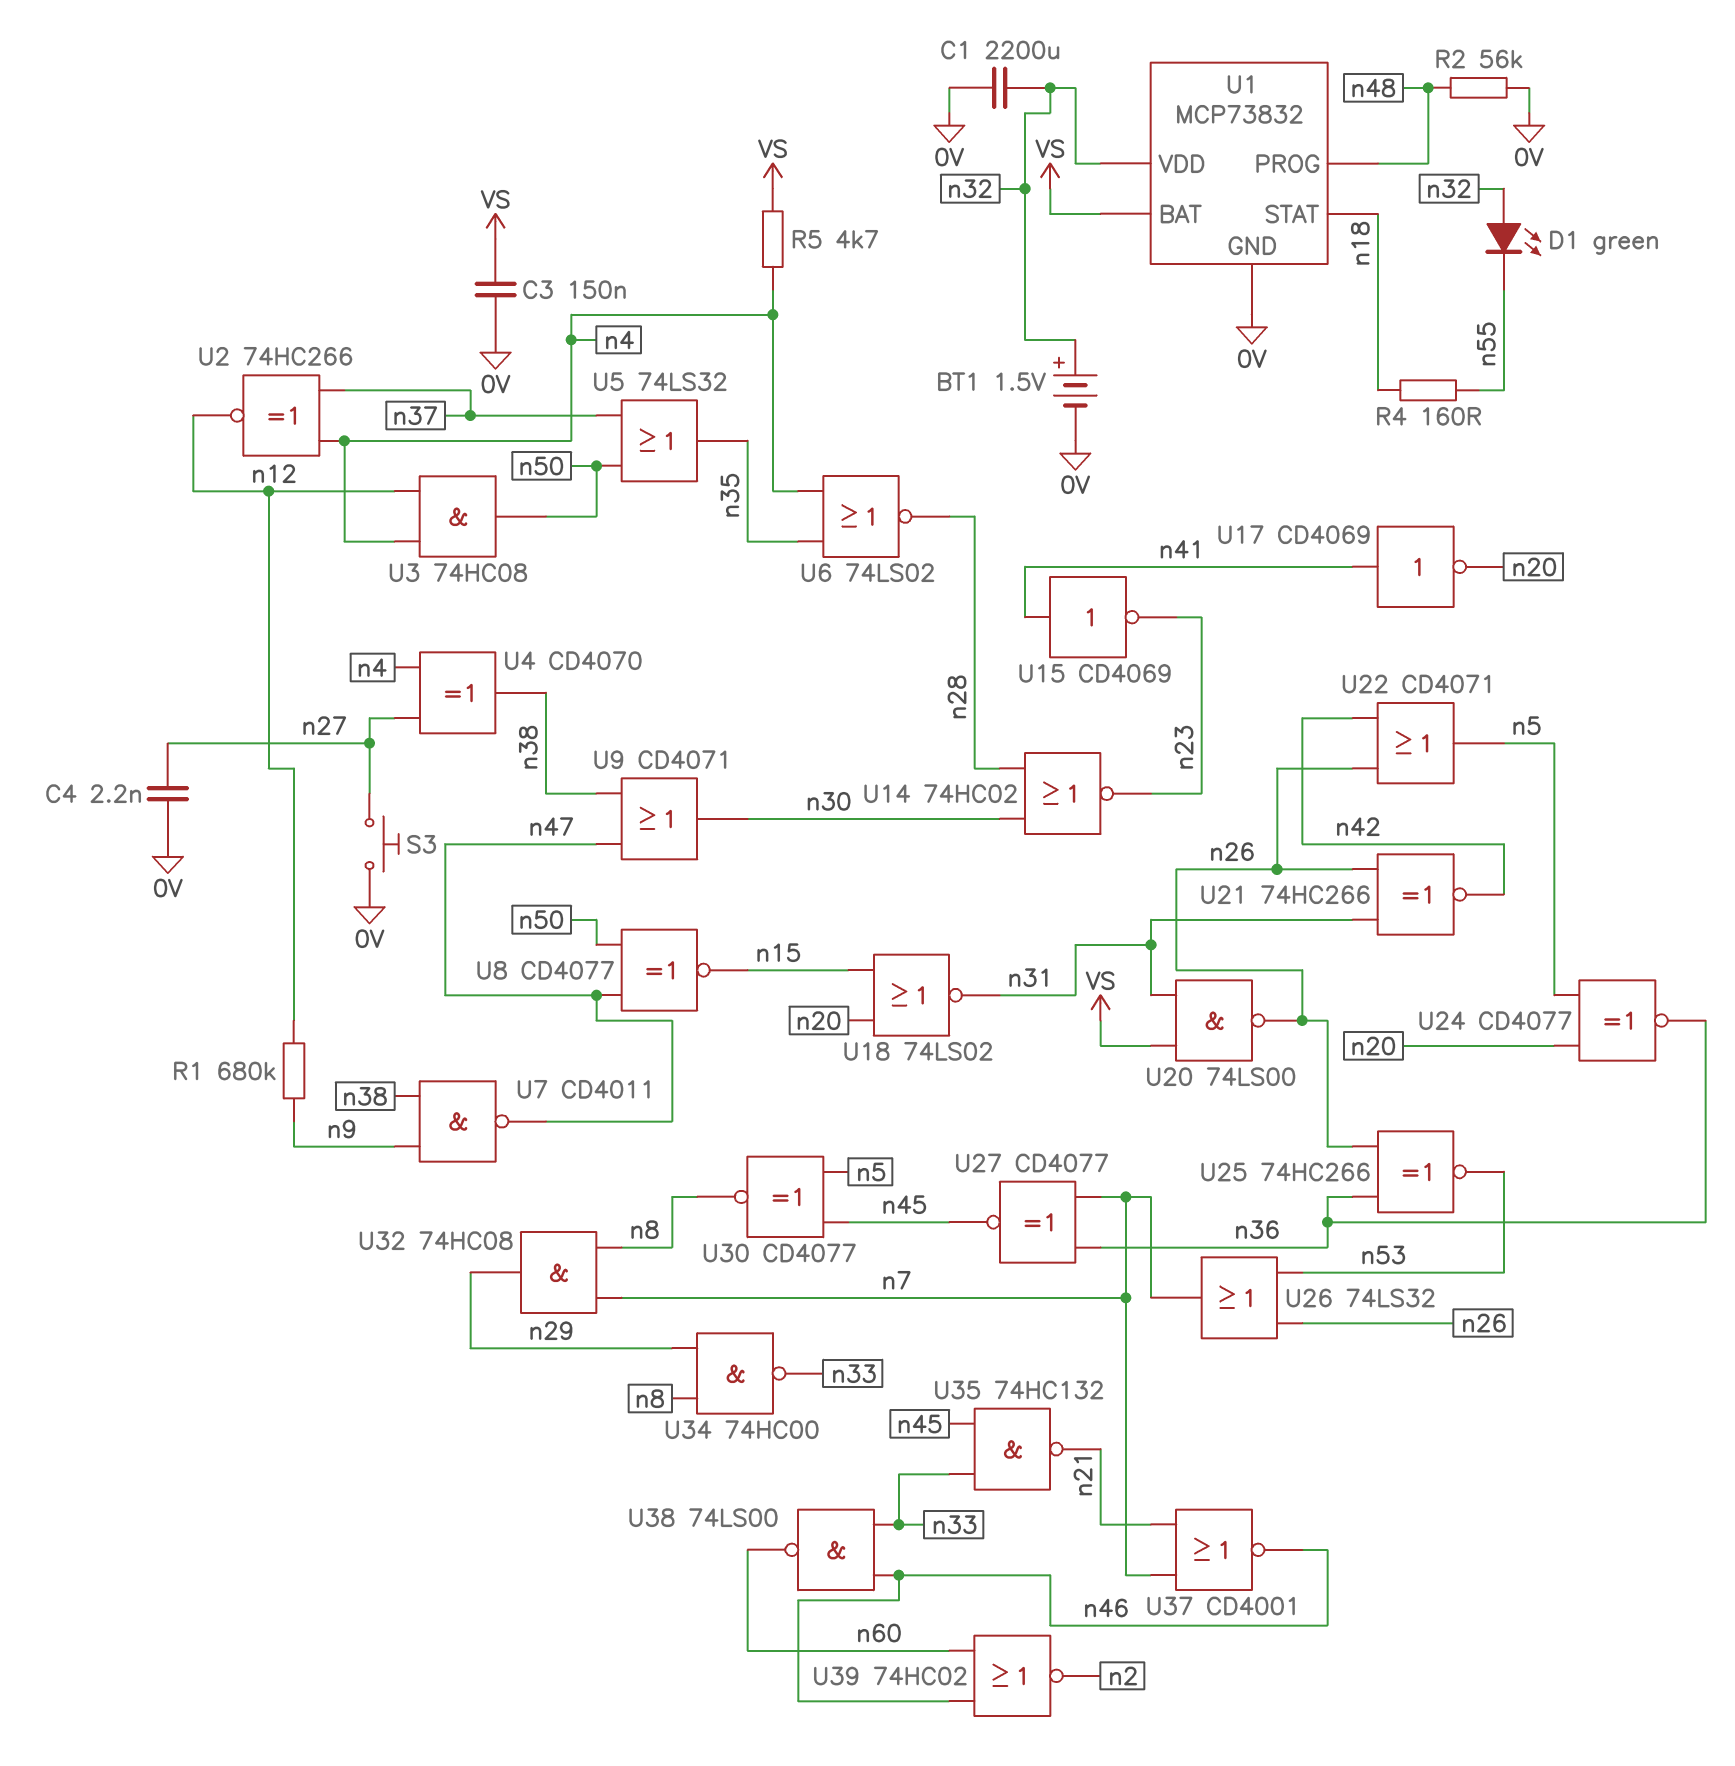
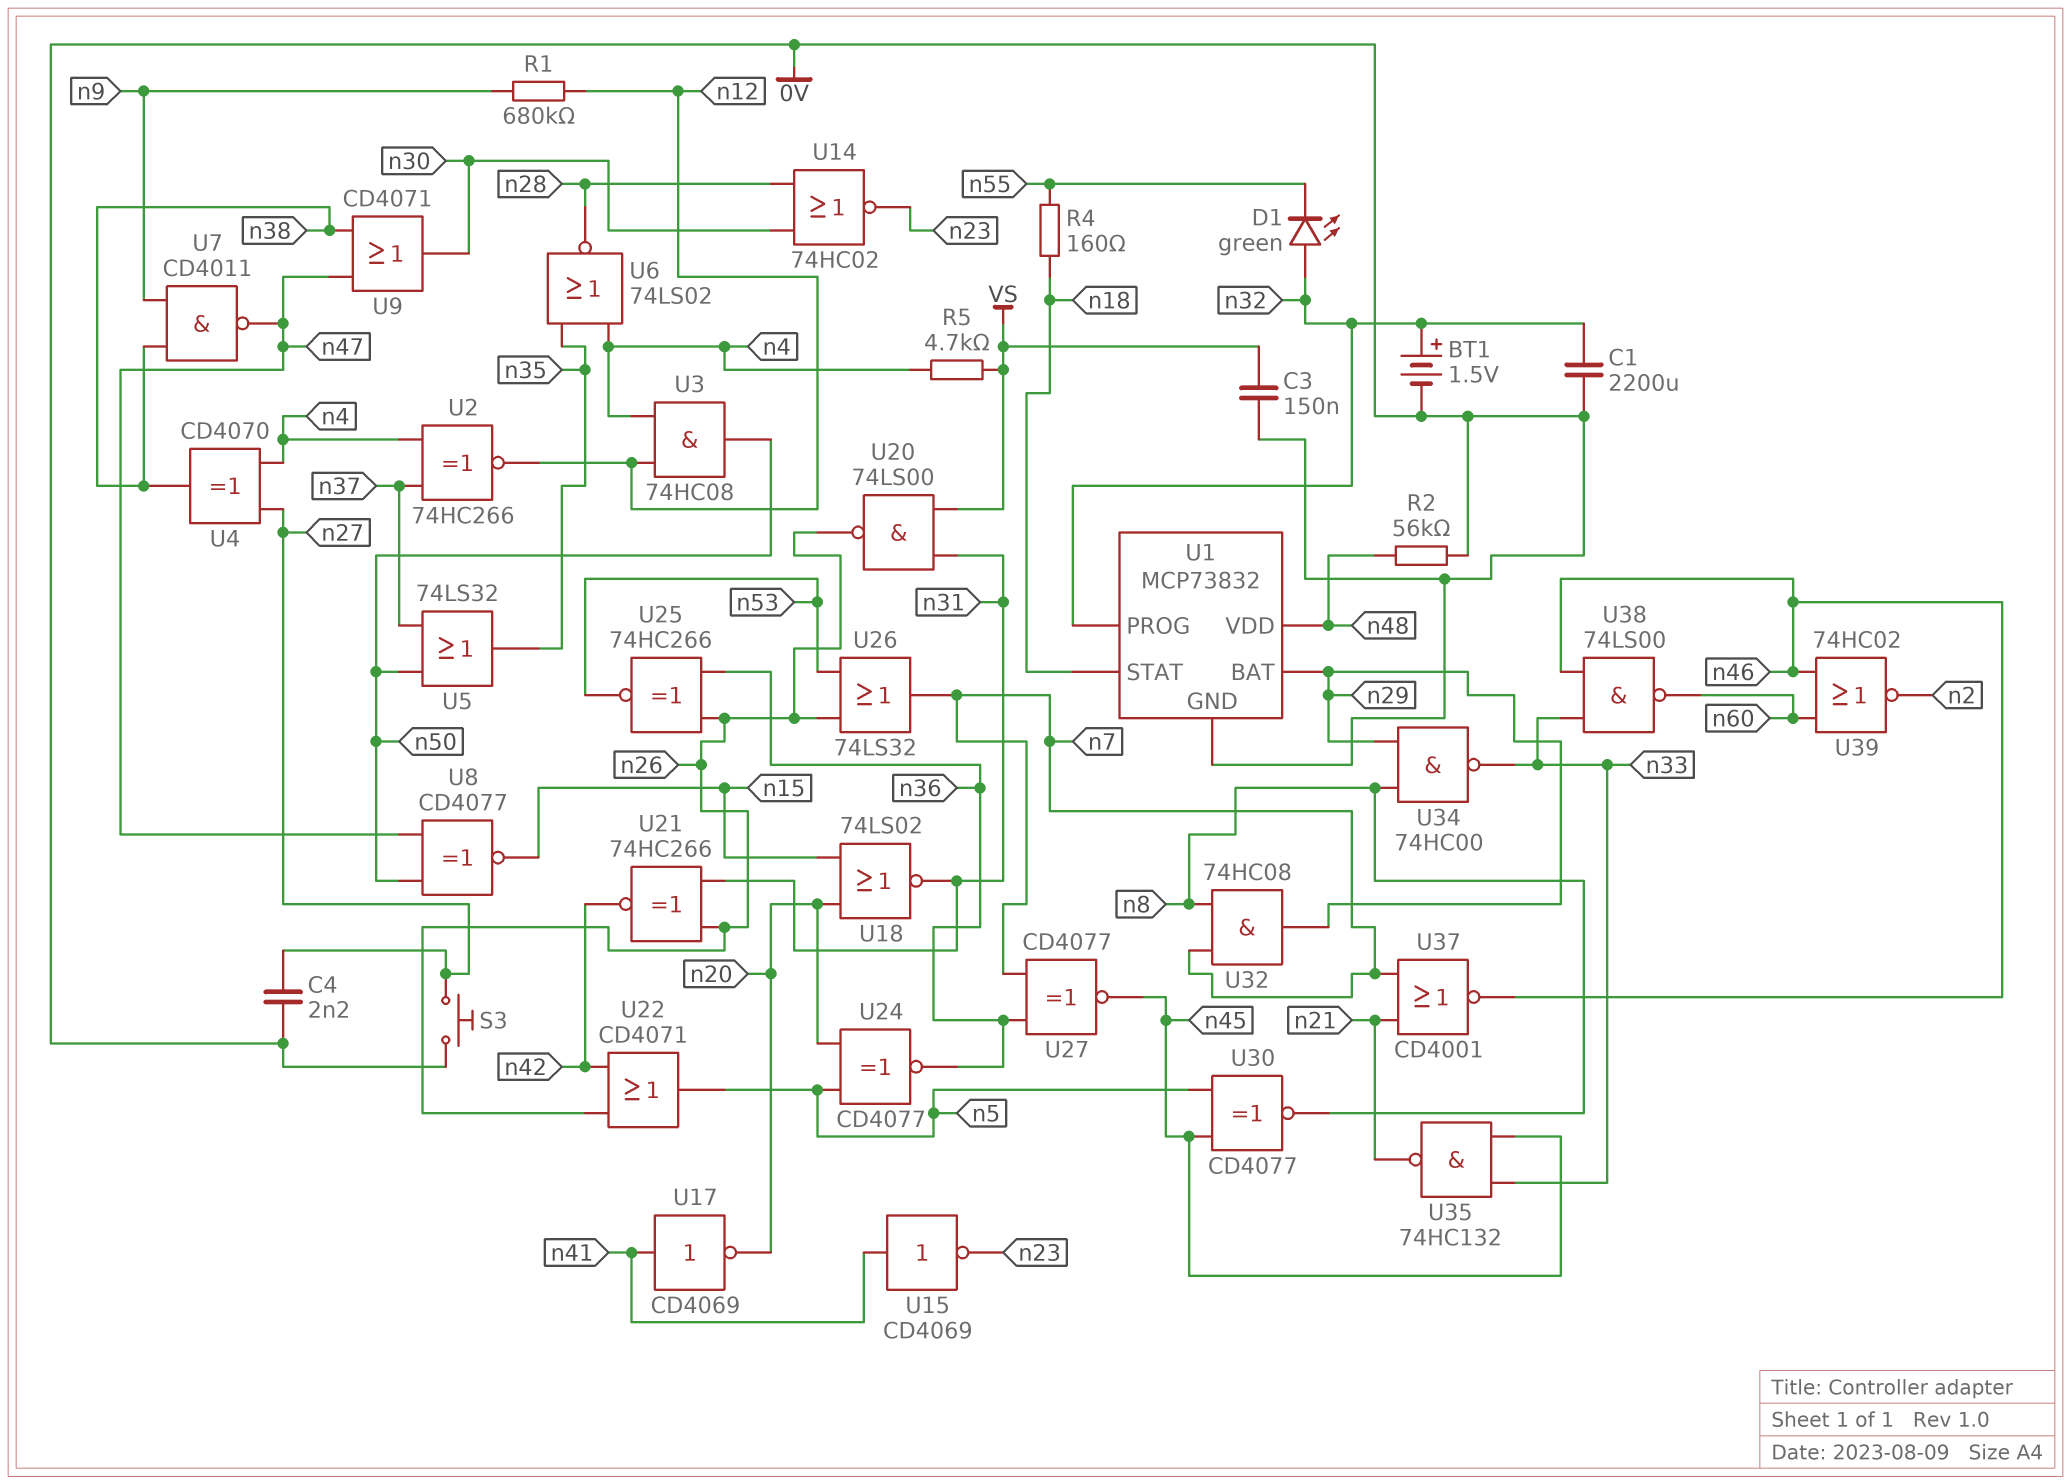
U1 pin BAT: VS -> n29
U1 pin PROG: n48 -> n32
U1 pin VDD: n32 -> n48

